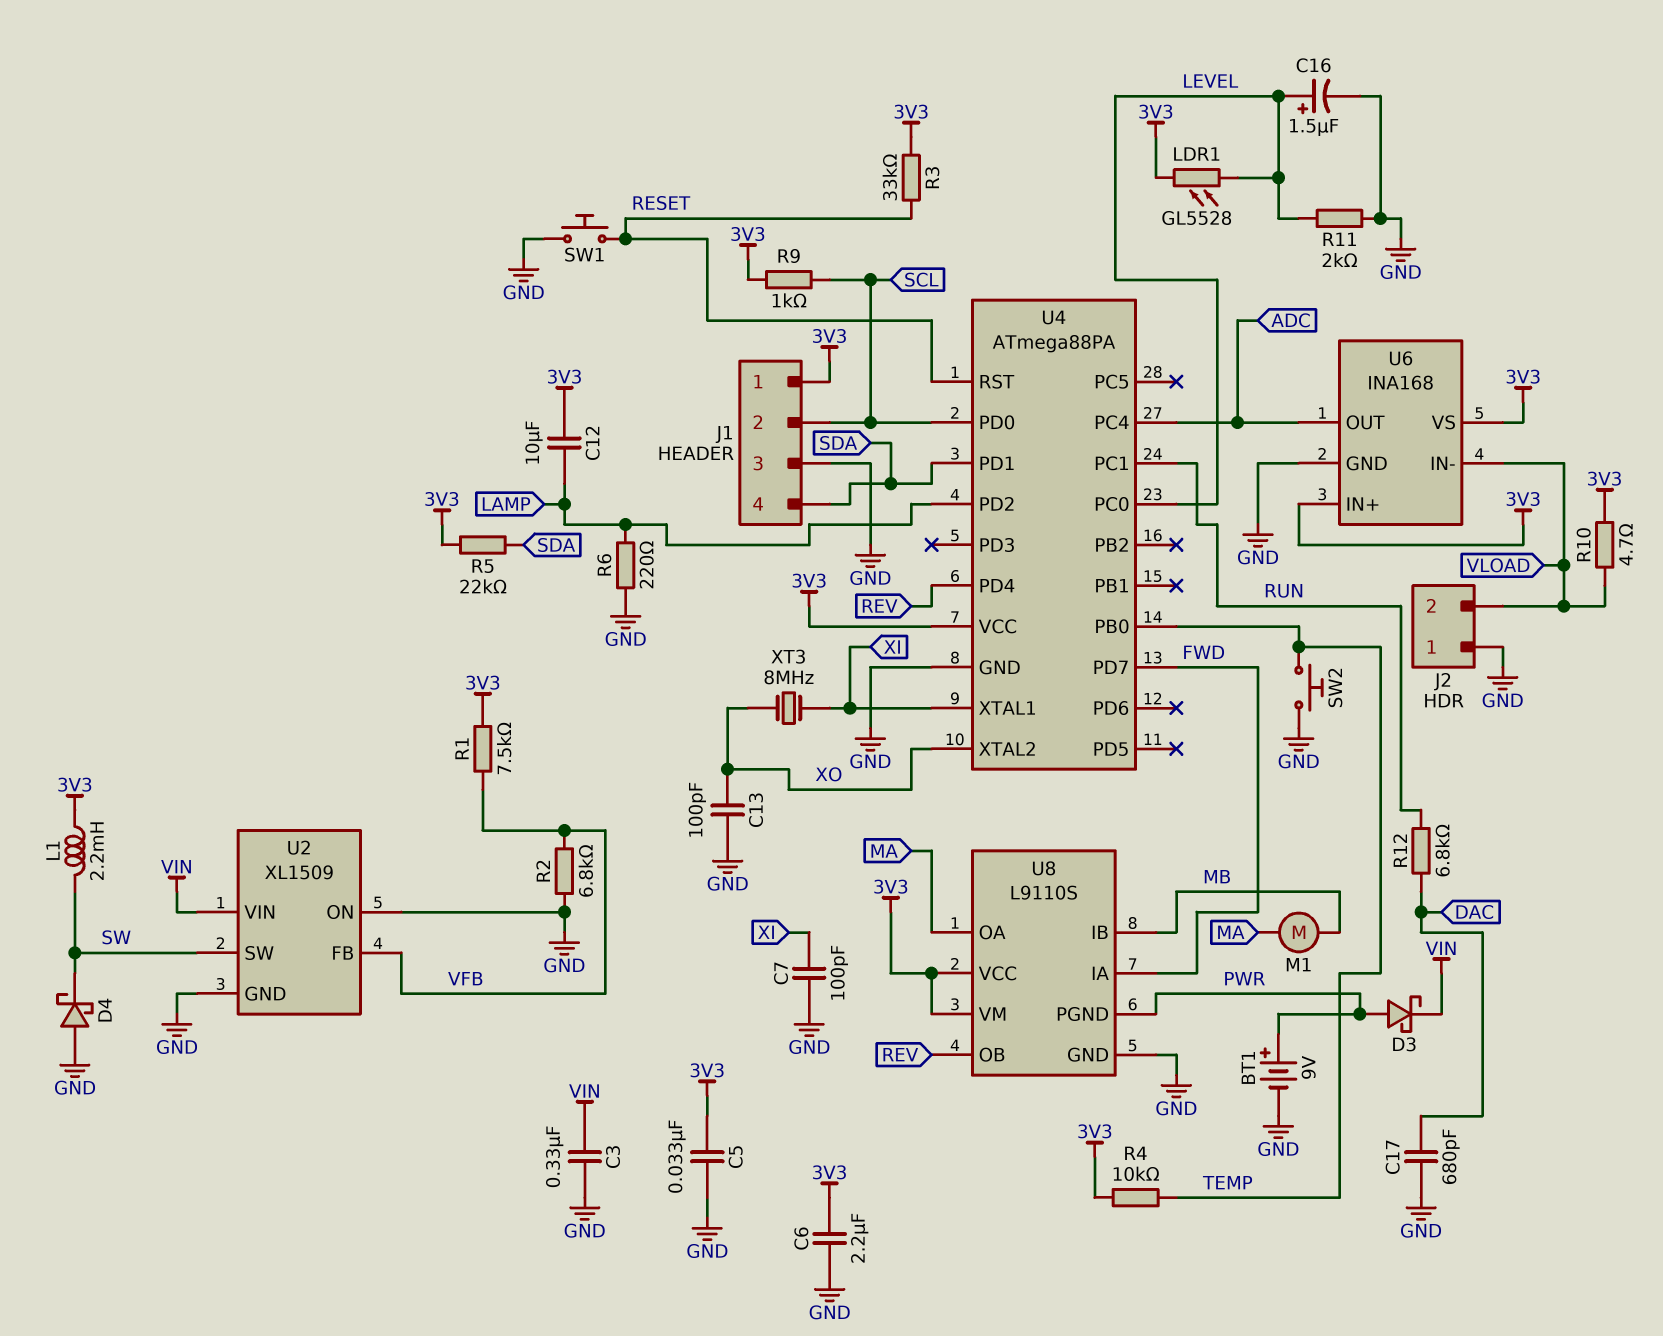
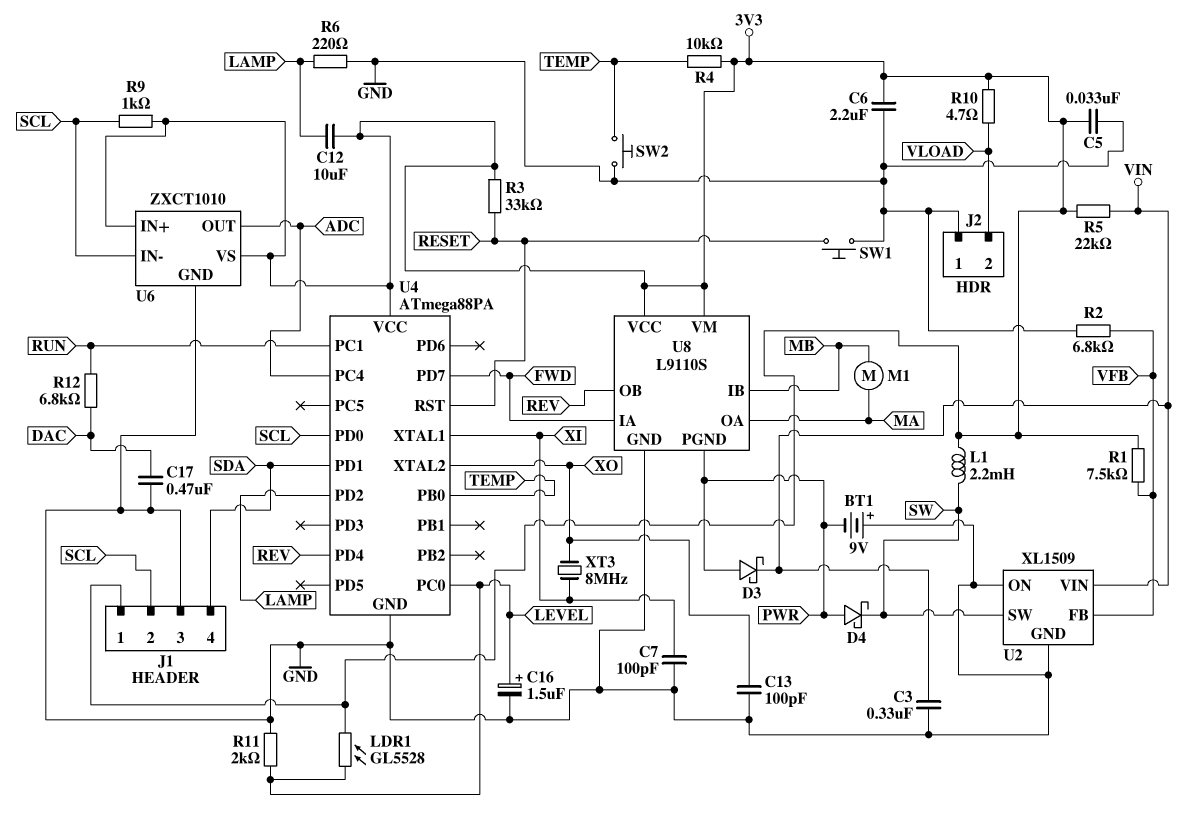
BT1: 9V (plus PWR, minus GND) -> 9V (plus GND, minus PWR)
C17: 680pF (DAC, GND) -> 470nF (DAC, GND)
D4: schottky (A GND, K SW) -> schottky (A PWR, K SW)
R5: 22k (3V3, SDA) -> 22k (3V3, VIN)
U6: INA168 -> ZXCT1010
U6 pin IN-: VLOAD -> SCL

